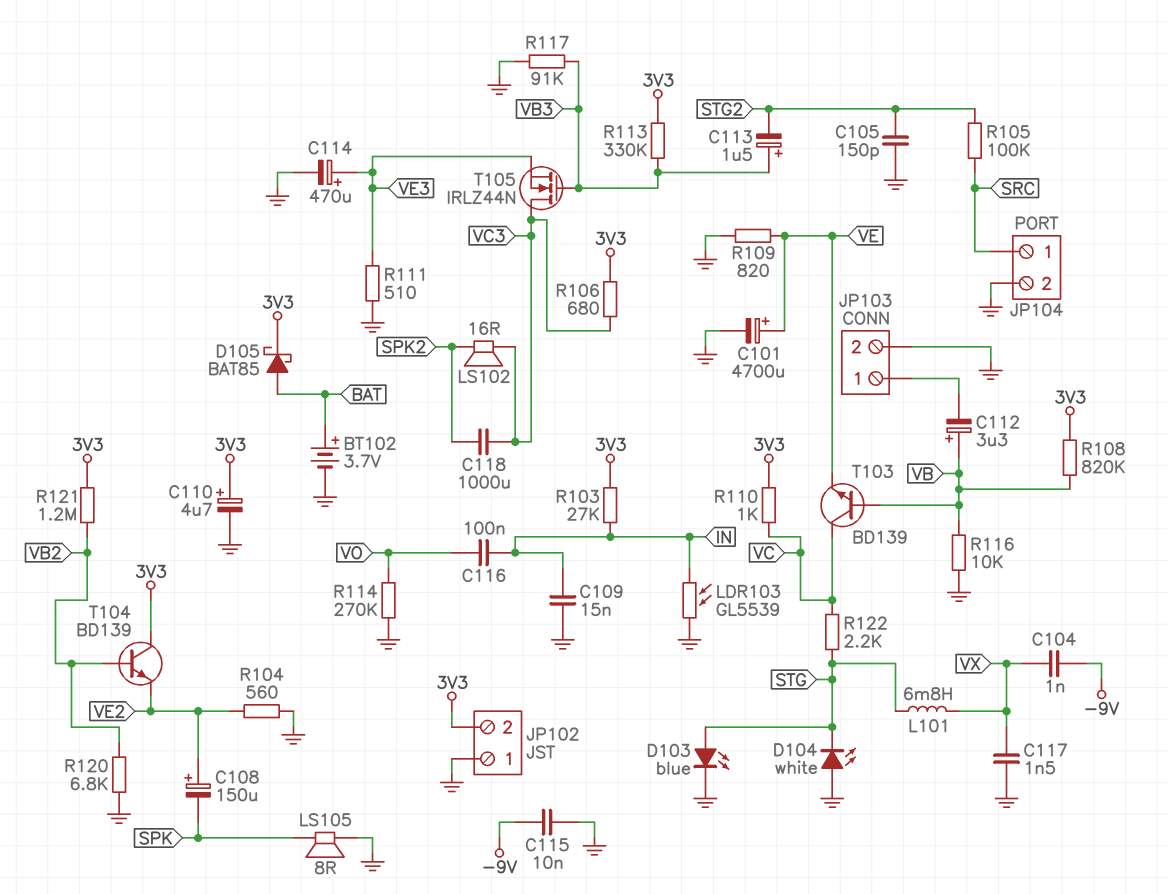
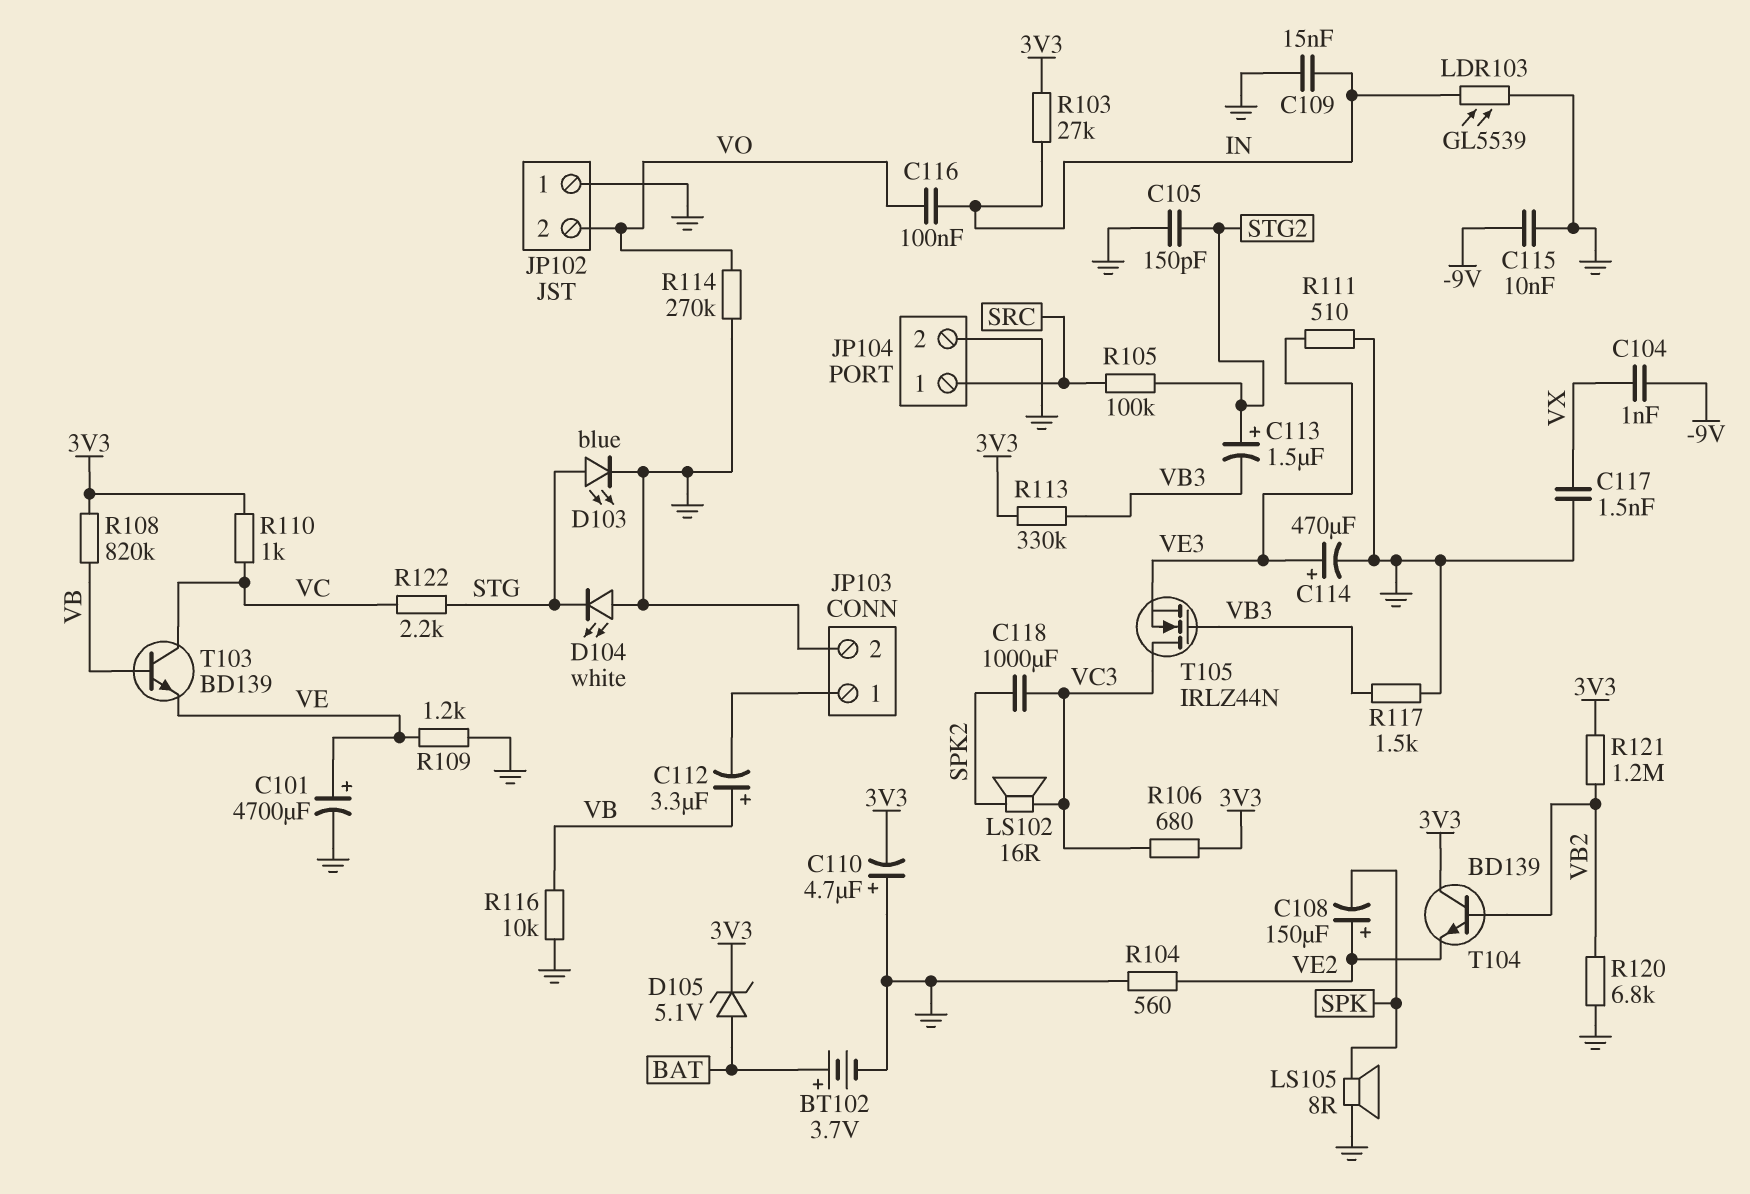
C110: 4.7uF (plus 3V3, minus GND) -> 4.7uF (plus GND, minus 3V3)
C113: 1.5uF (plus VB3, minus STG2) -> 1.5uF (plus STG2, minus VB3)
D105: schottky BAT85 (A BAT, K 3V3) -> zener 5.1V (A BAT, K 3V3)
JP102 pin 2: 3V3 -> VO
L101: 6.8mH (STG, VX) -> none
R109: 820 (GND, VE) -> 1.2k (GND, VE)
R117: 91k (GND, VB3) -> 1.5k (GND, VB3)

